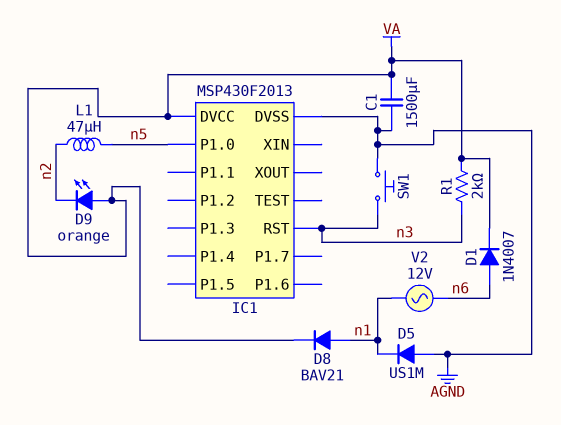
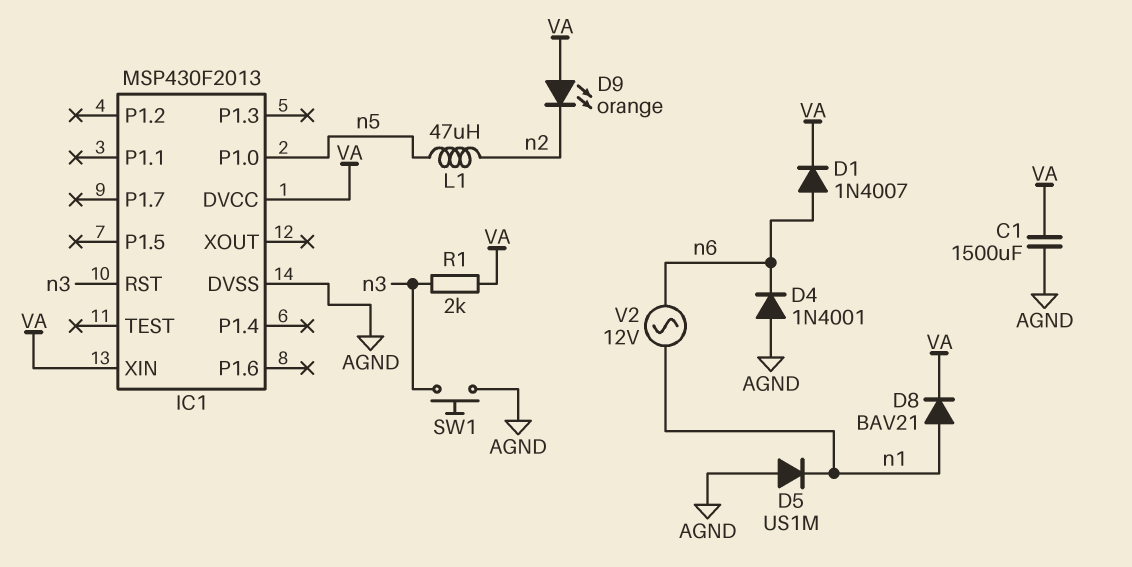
D4: none -> diode 1N4001 (A AGND, K n6)
IC1 pin XIN: none -> VA

